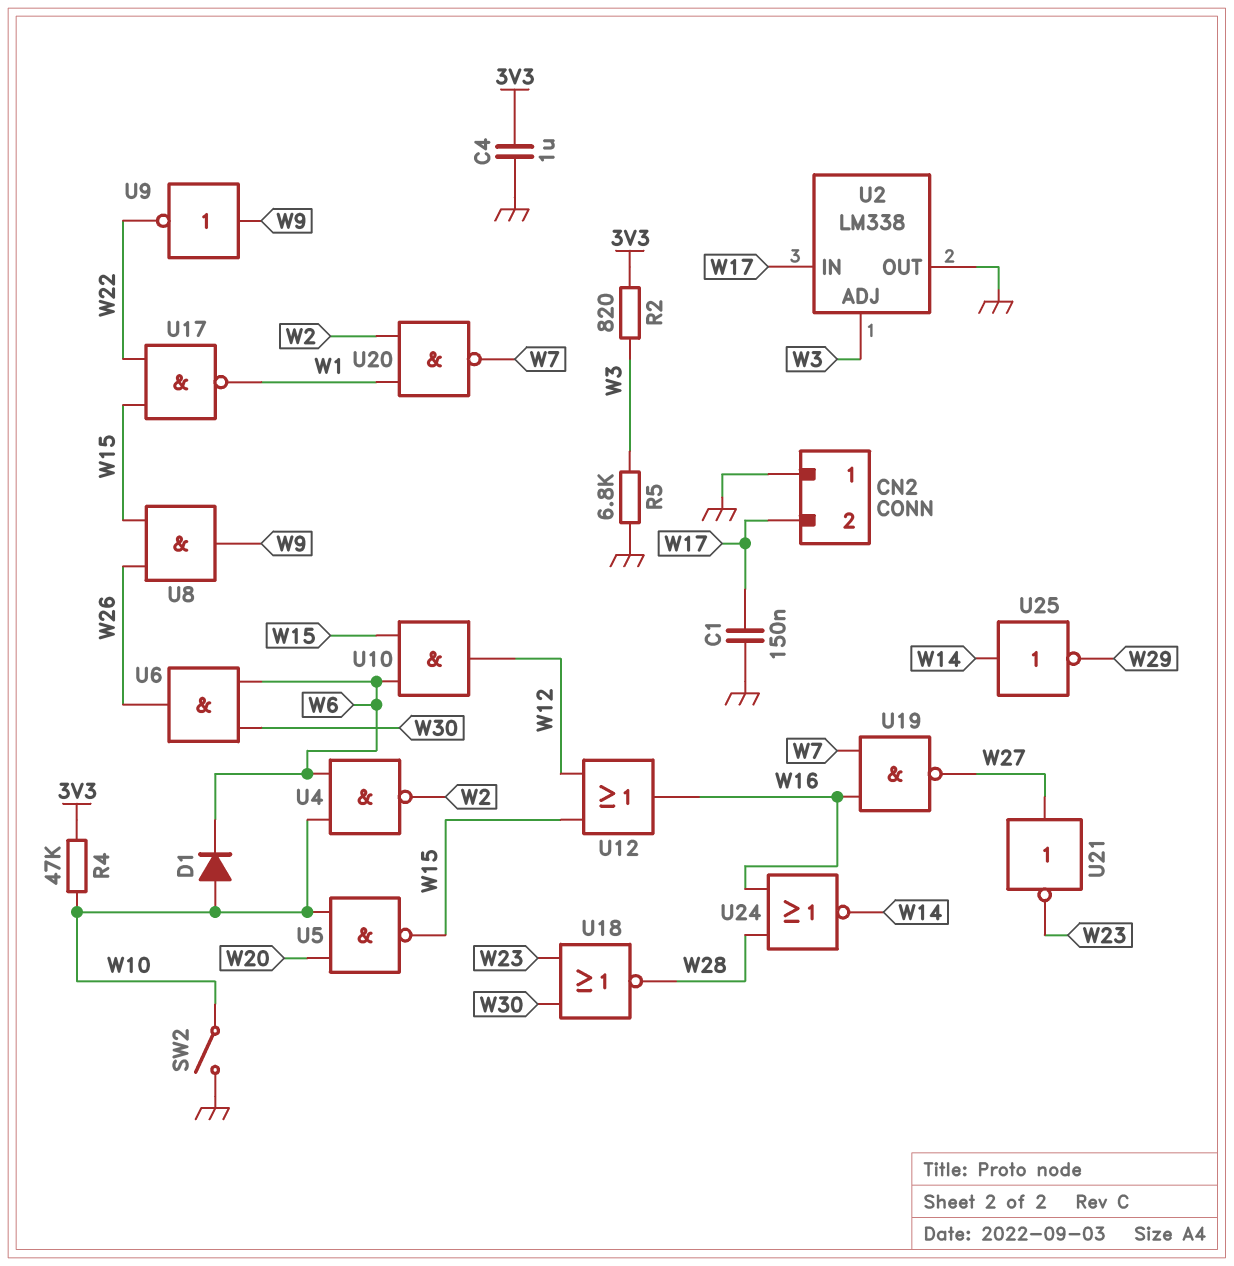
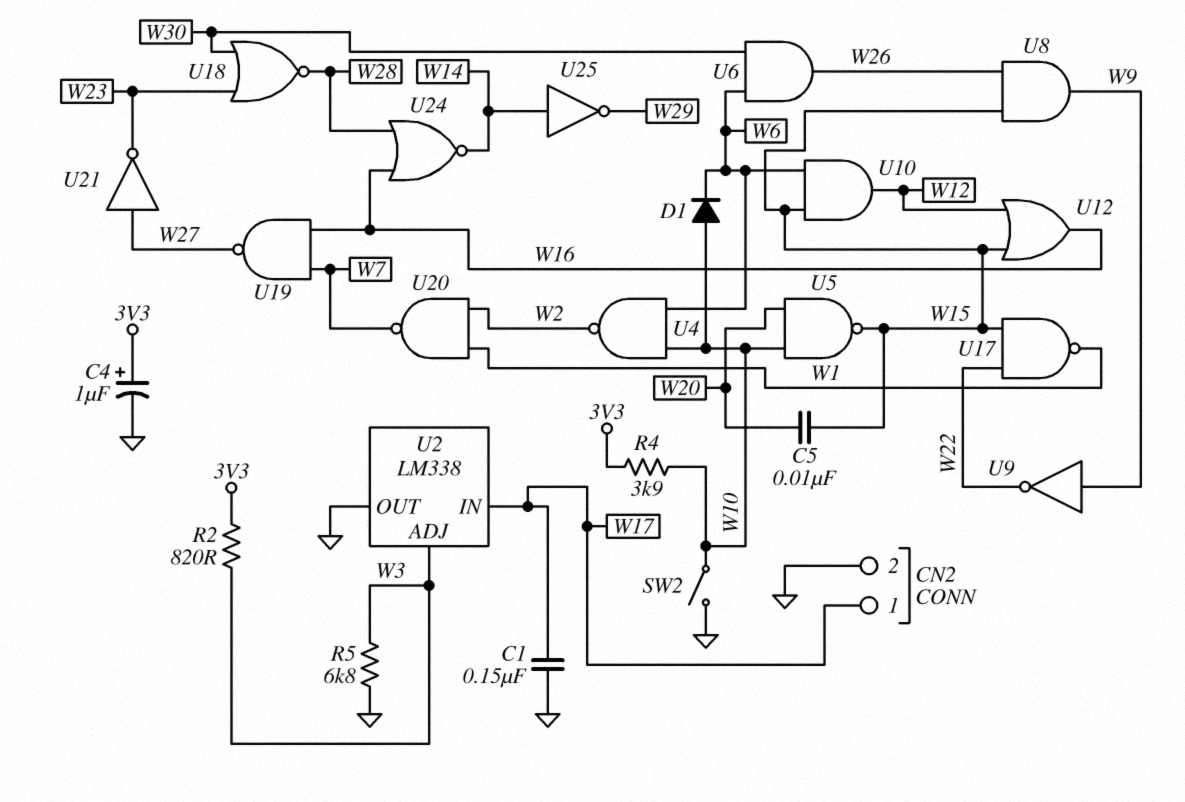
C4: 1uF (3V3, GND) -> 1uF (plus 3V3, minus GND)
C5: none -> 10nF (W15, W20)
CN2 pin 1: GND -> W17
CN2 pin 2: W17 -> GND
R4: 47k (3V3, W10) -> 3.9k (3V3, W10)

